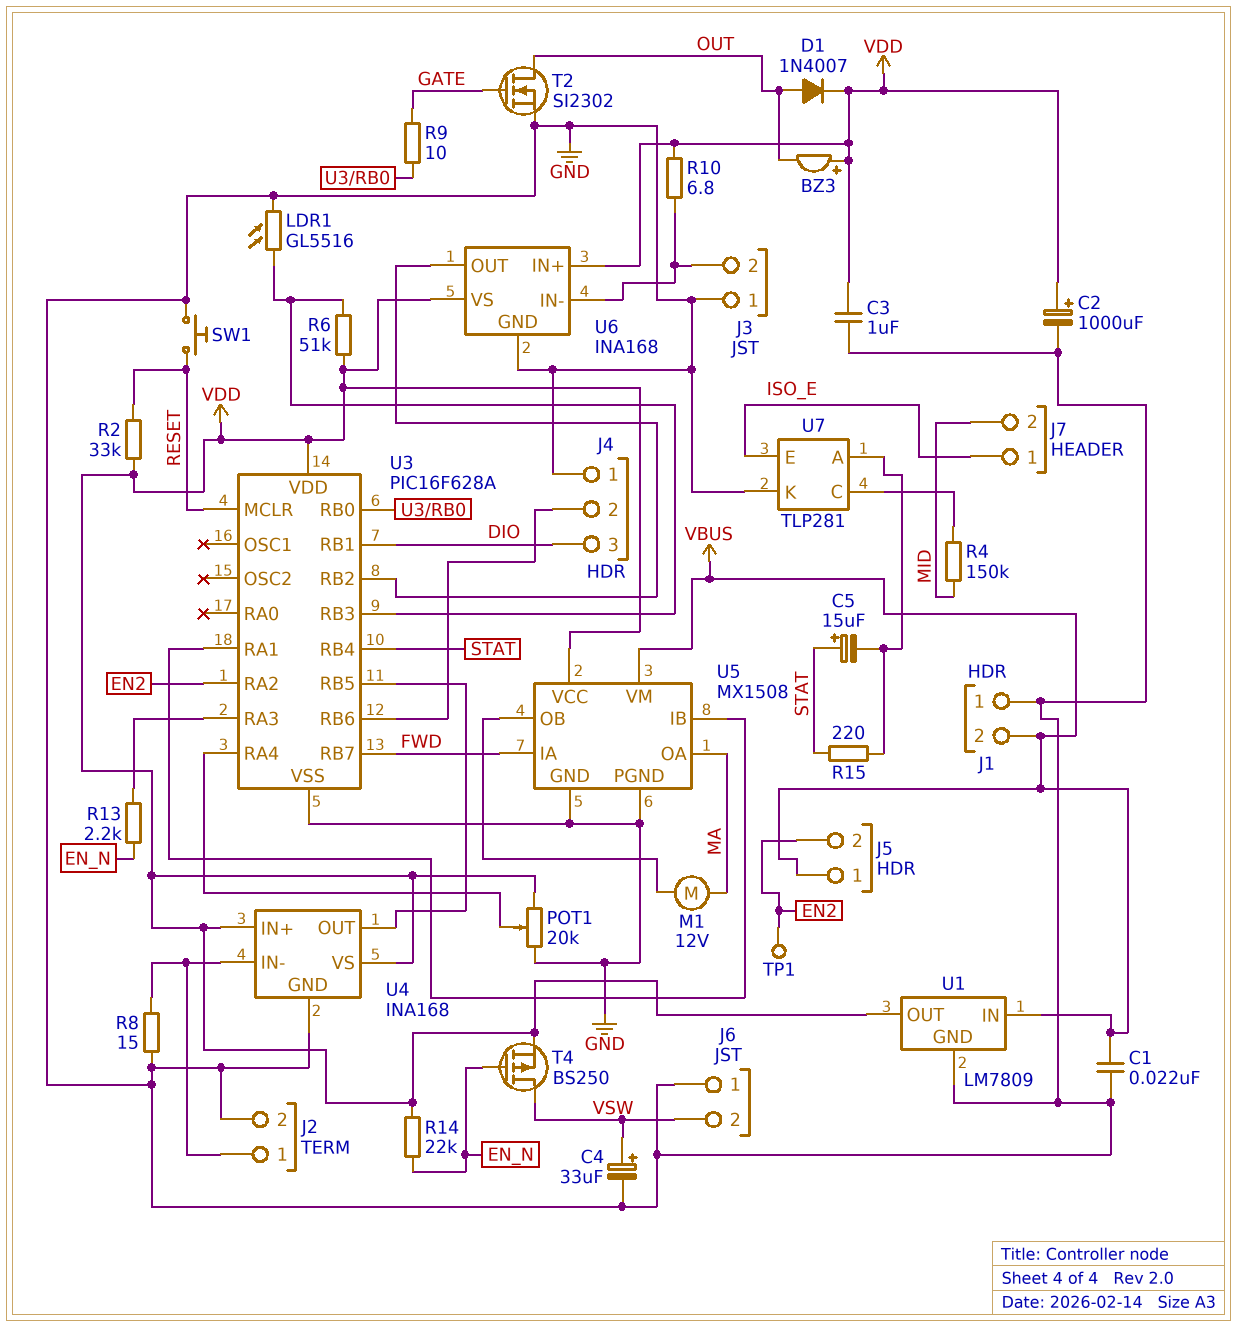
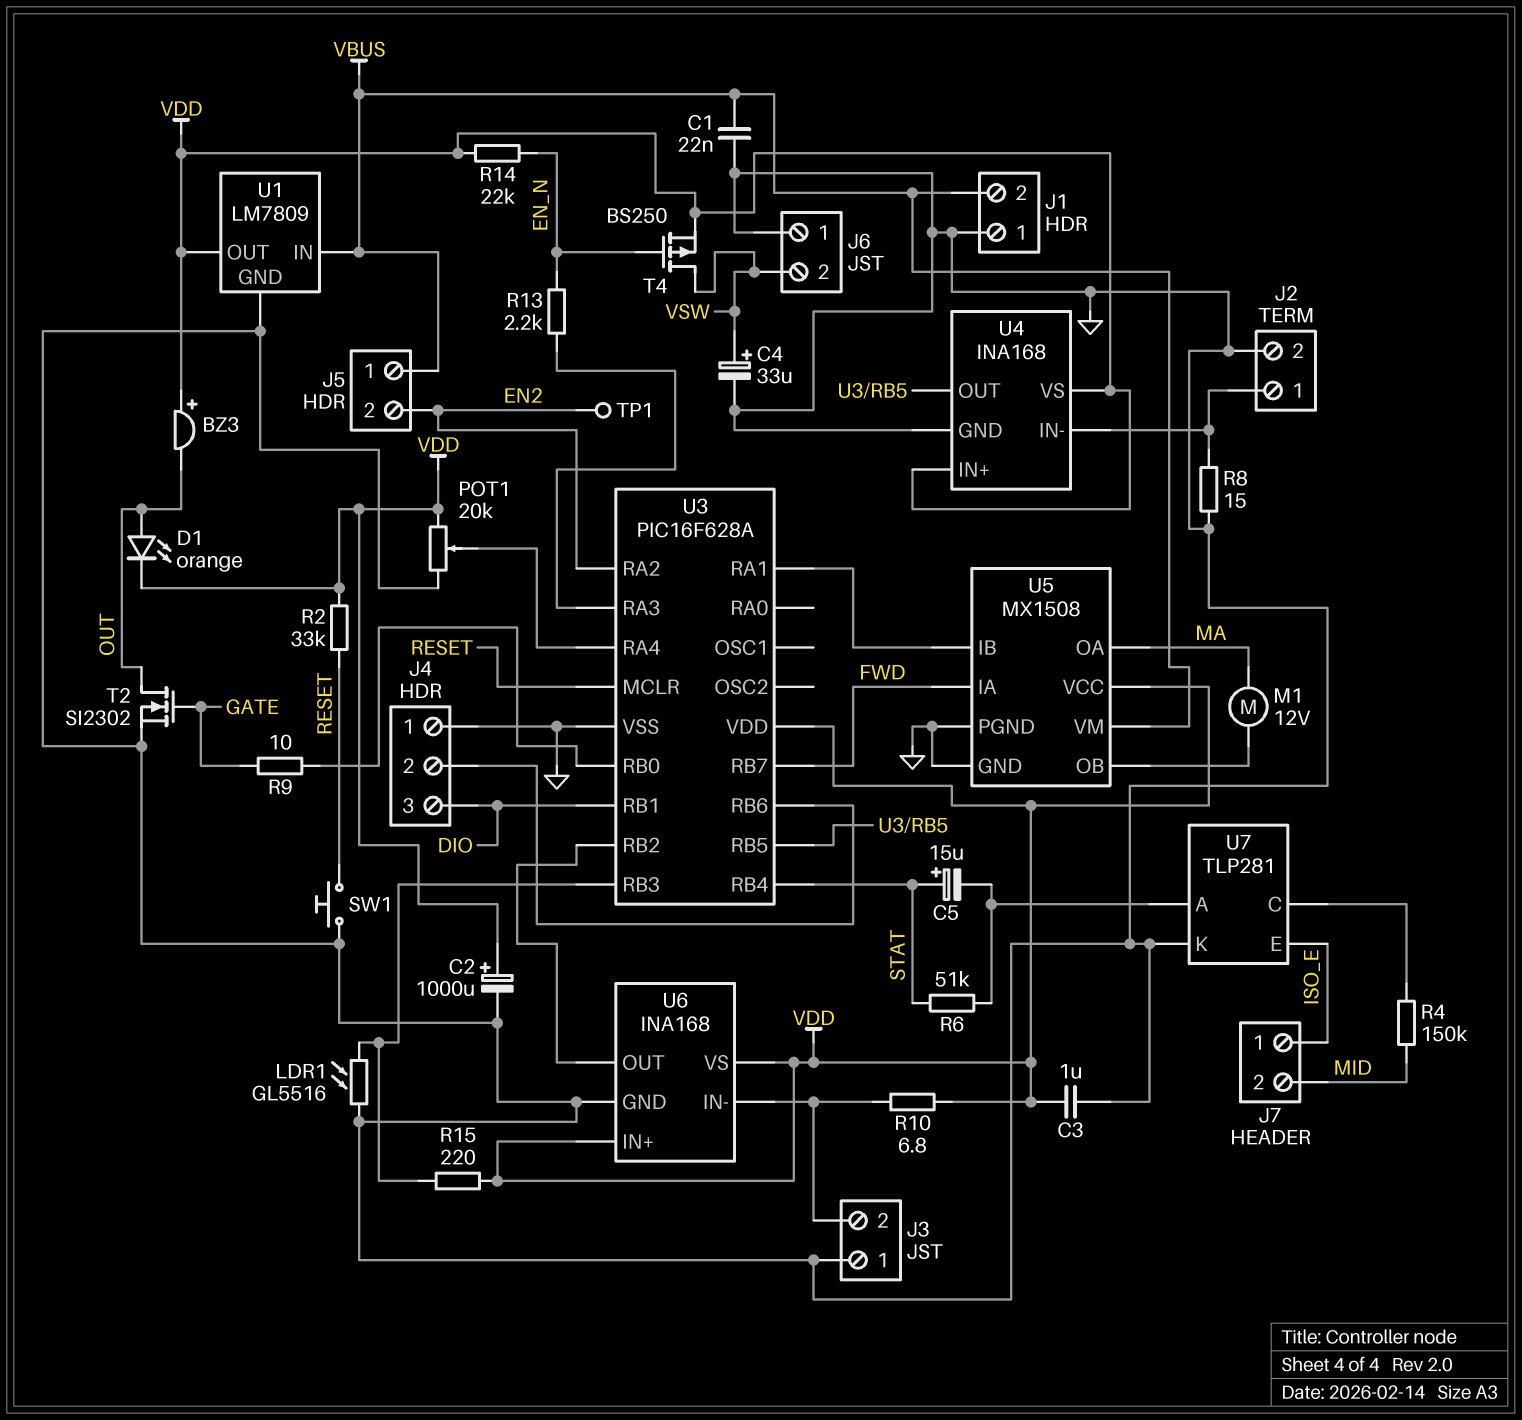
D1: diode 1N4007 (A OUT, K VDD) -> LED orange (A OUT, K VDD)
R6: 51k (U3/RB3, VDD) -> 51k (STAT, U7/A)
R15: 220 (STAT, U7/A) -> 220 (U3/RB3, VDD)

